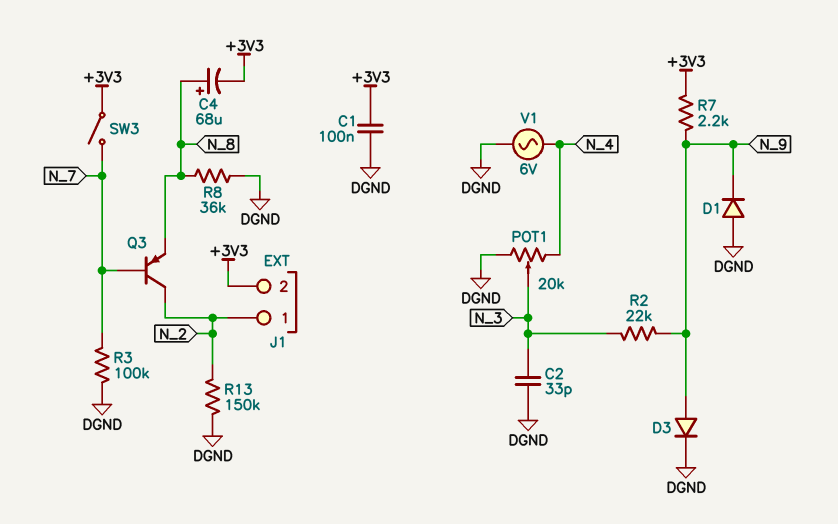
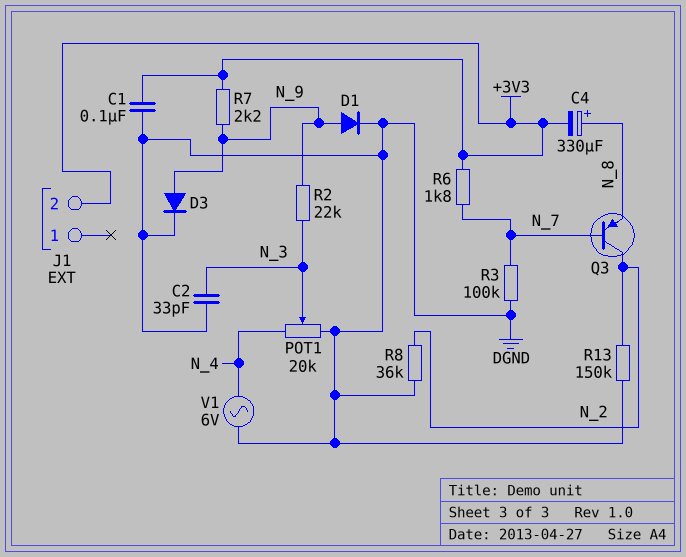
C4: 68uF (plus N_8, minus +3V3) -> 330uF (plus N_8, minus +3V3)
D1: diode (A DGND, K N_9) -> diode (A N_9, K DGND)
J1 pin 1: N_2 -> none
R6: none -> 1.8k (+3V3, N_7)
R8: 36k (DGND, N_8) -> 36k (DGND, N_2)
SW3: switch (+3V3, N_7) -> none

